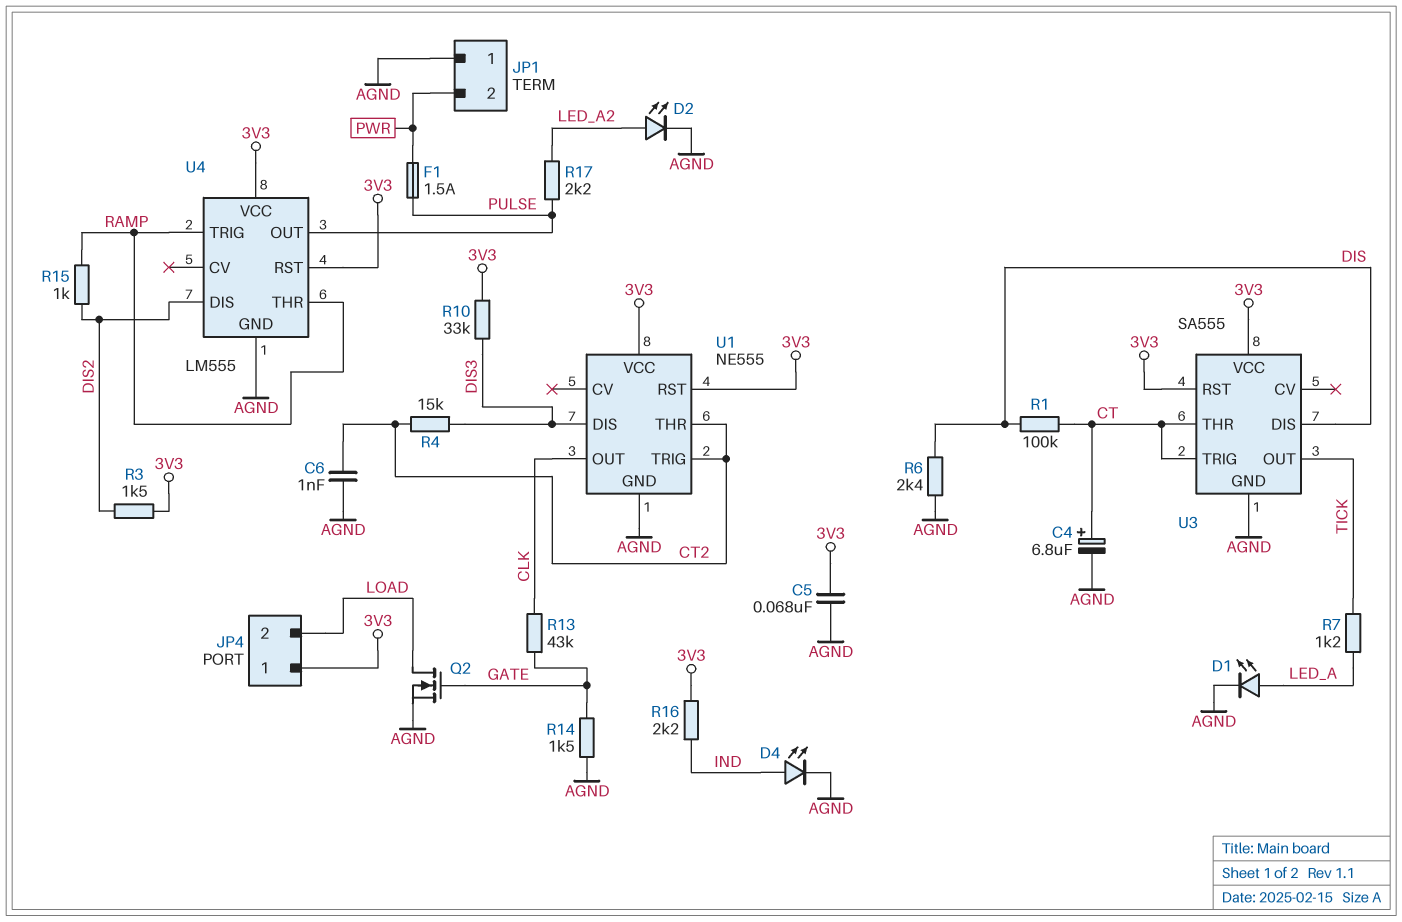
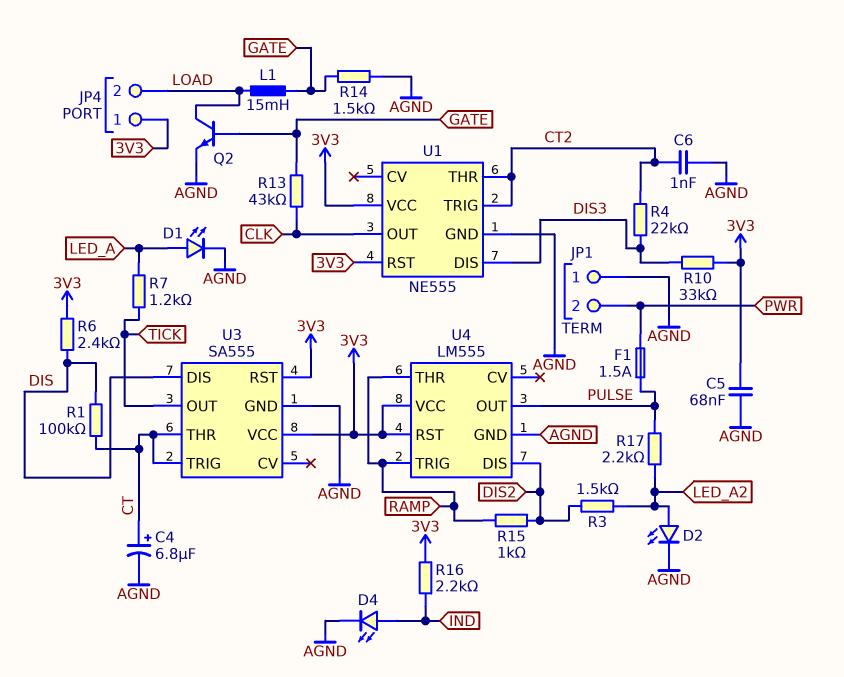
L1: none -> 15mH (GATE, LOAD)
Q2: NMOS (G GATE, D LOAD, S AGND) -> NPN (B GATE, C LOAD, E AGND)
R3: 1.5k (3V3, DIS2) -> 1.5k (DIS2, LED_A2)
R4: 15k (CT2, DIS3) -> 22k (CT2, DIS3)
R6: 2.4k (AGND, DIS) -> 2.4k (3V3, DIS)

